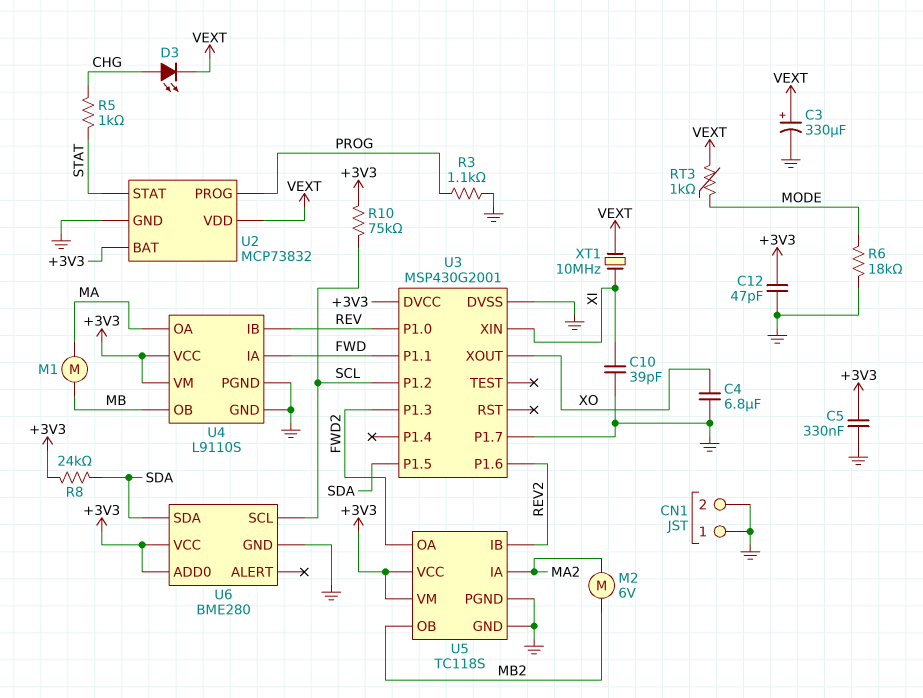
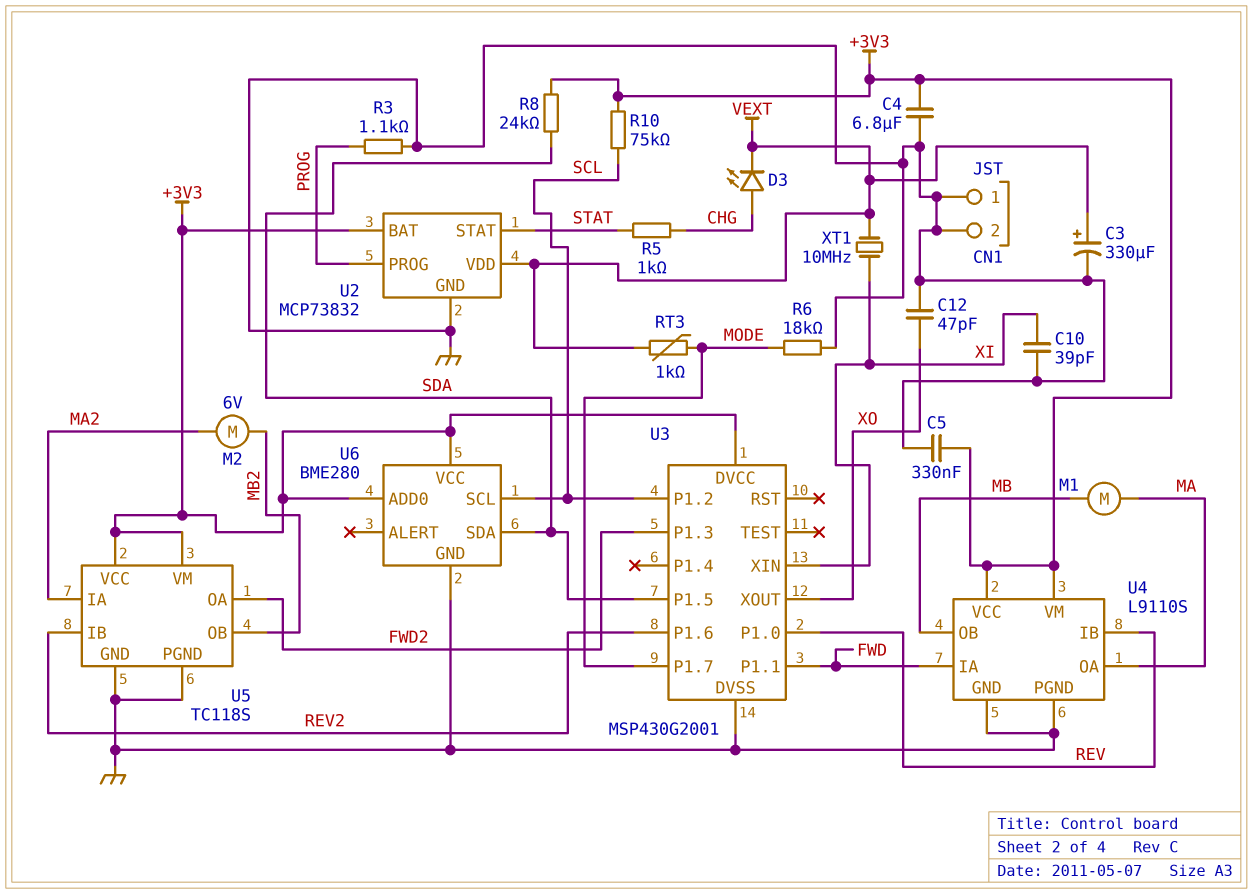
C4: 6.8uF (GND, XO) -> 6.8uF (+3V3, GND)
C12: 47pF (+3V3, GND) -> 47pF (GND, XO)
U3 pin P1.7: GND -> MODE

